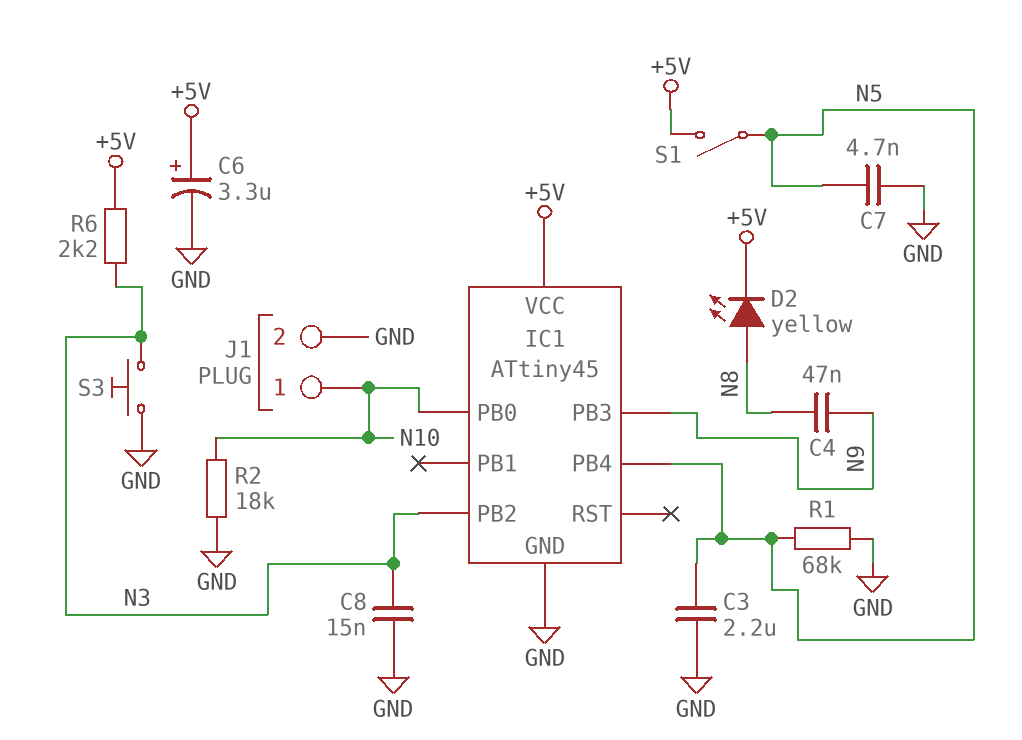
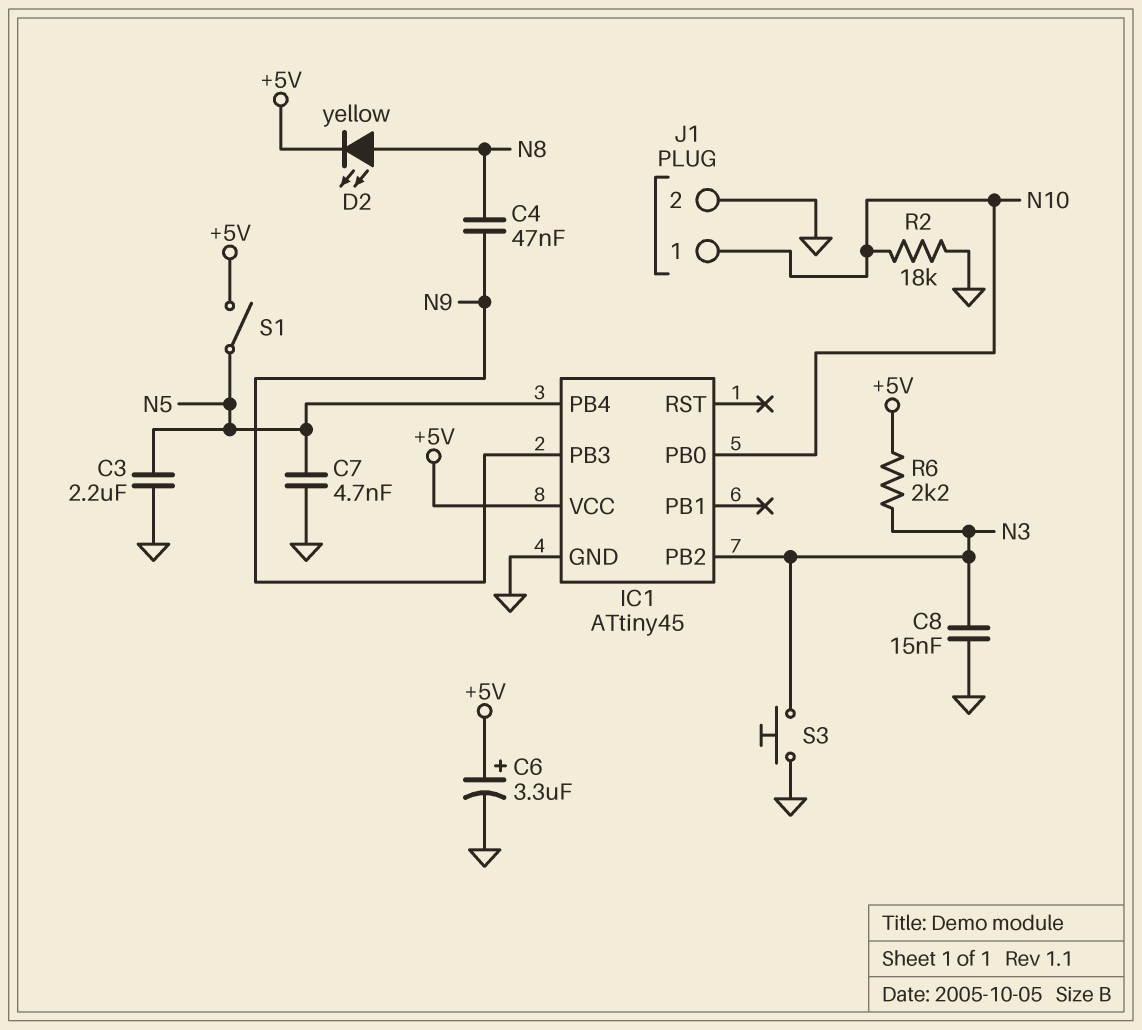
R1: 68k (GND, N5) -> none

